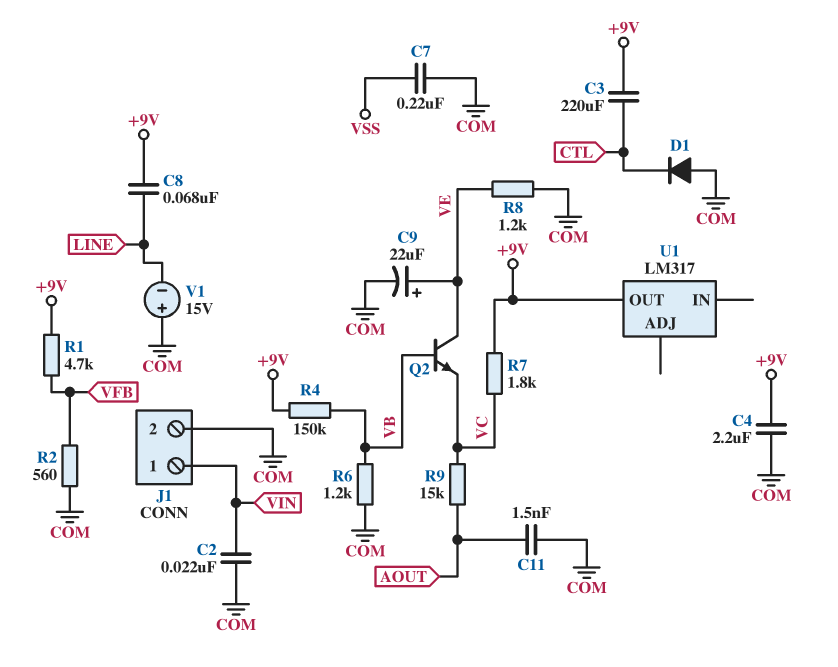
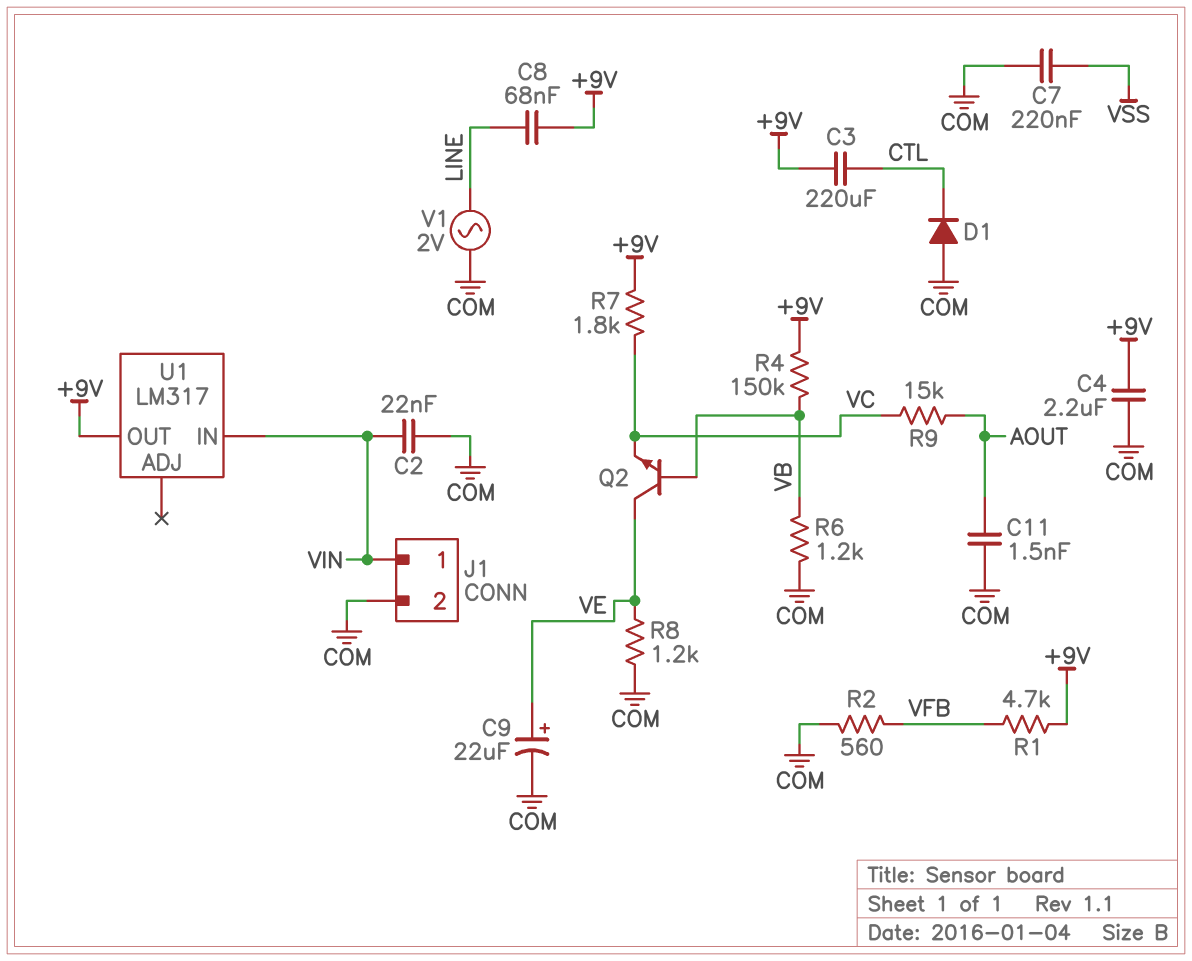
U1 pin IN: none -> VIN
V1: 15V (plus COM, minus LINE) -> AC 2V (COM, LINE)

